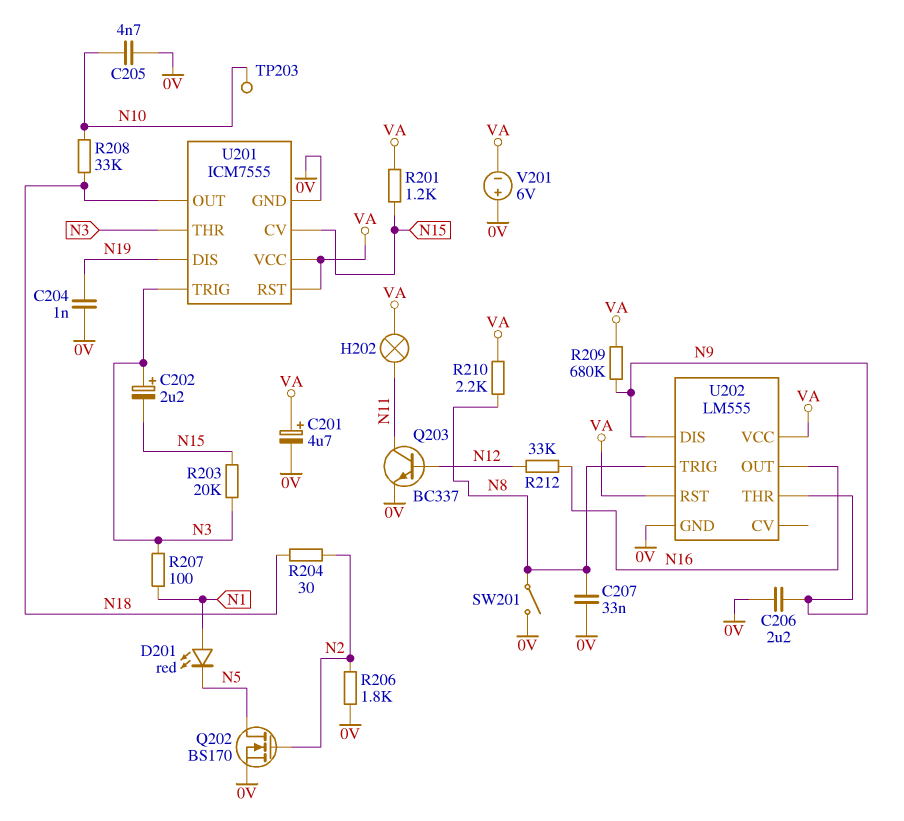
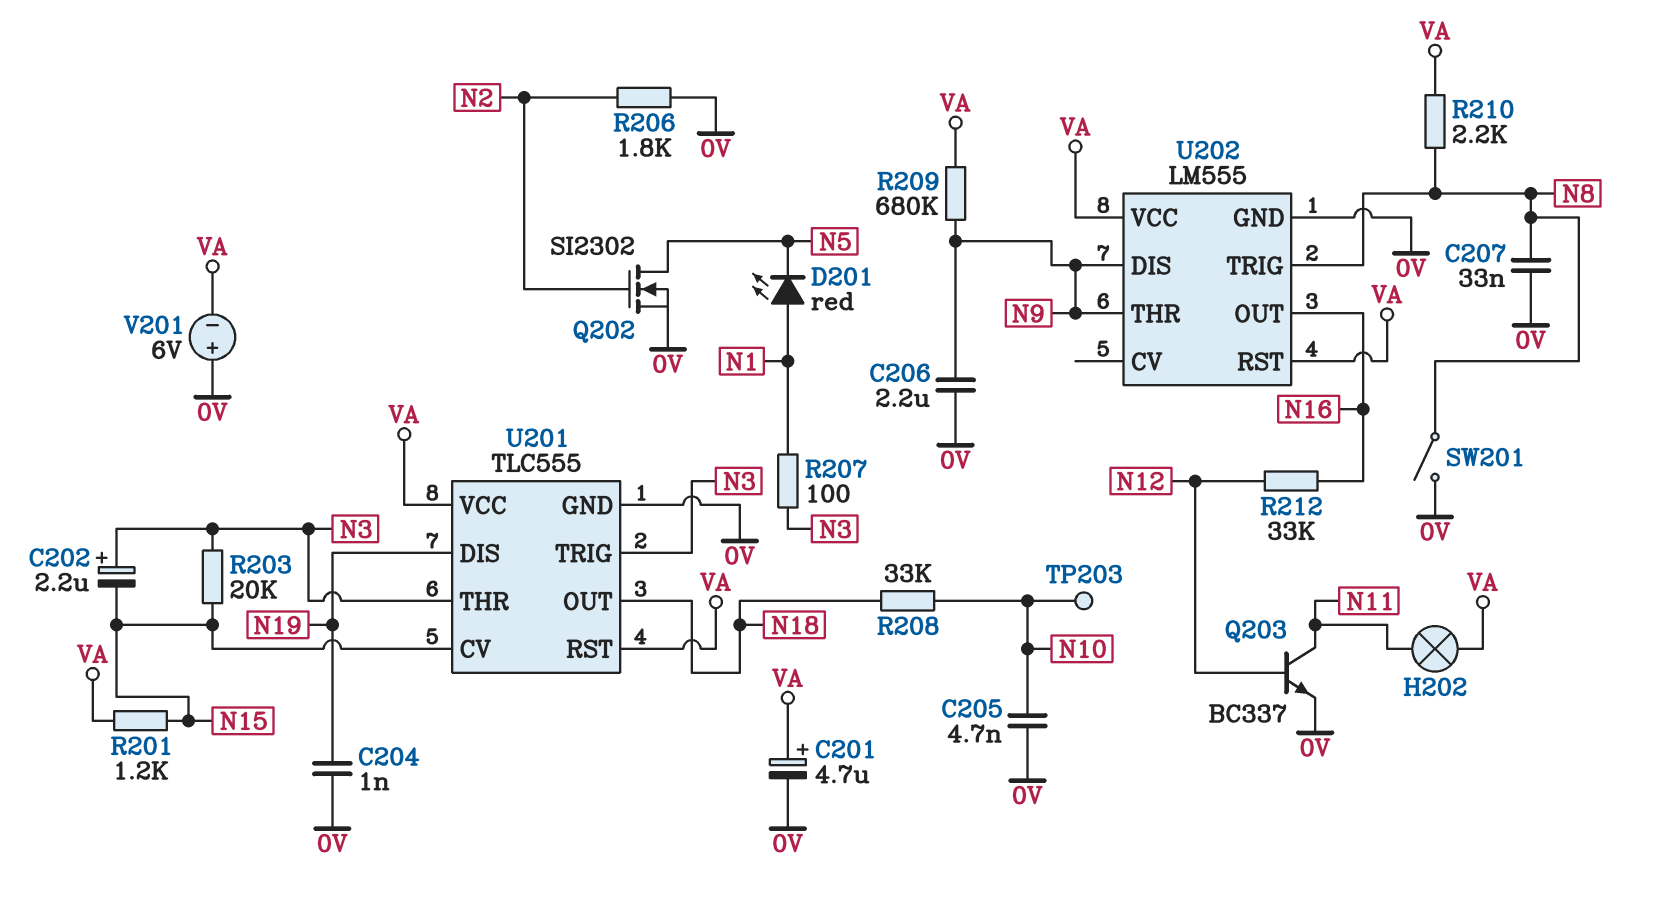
Q202: NMOS BS170 (G N2, D N5, S 0V) -> NMOS SI2302 (G N2, D N5, S 0V)
R204: 30 (N2, N18) -> none
U201: ICM7555 -> TLC555

